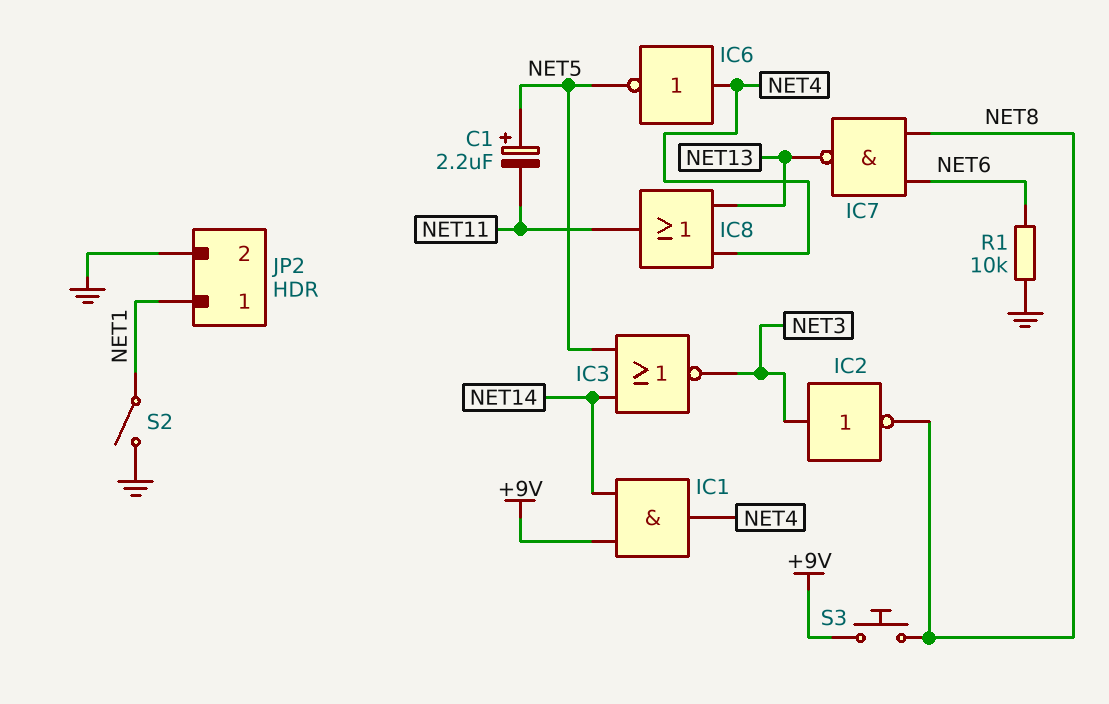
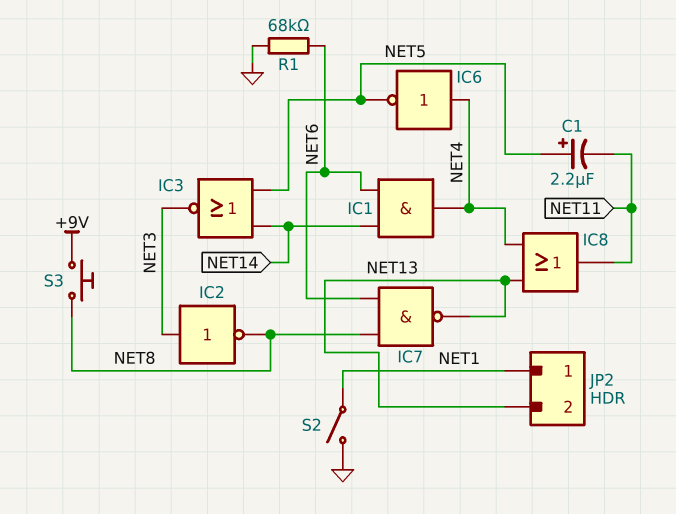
IC1: AND (in +9V, in NET14, out NET4) -> AND (in NET6, in NET14, out NET4)
JP2 pin 2: GND -> NET13
R1: 10k (GND, NET6) -> 68k (GND, NET6)

